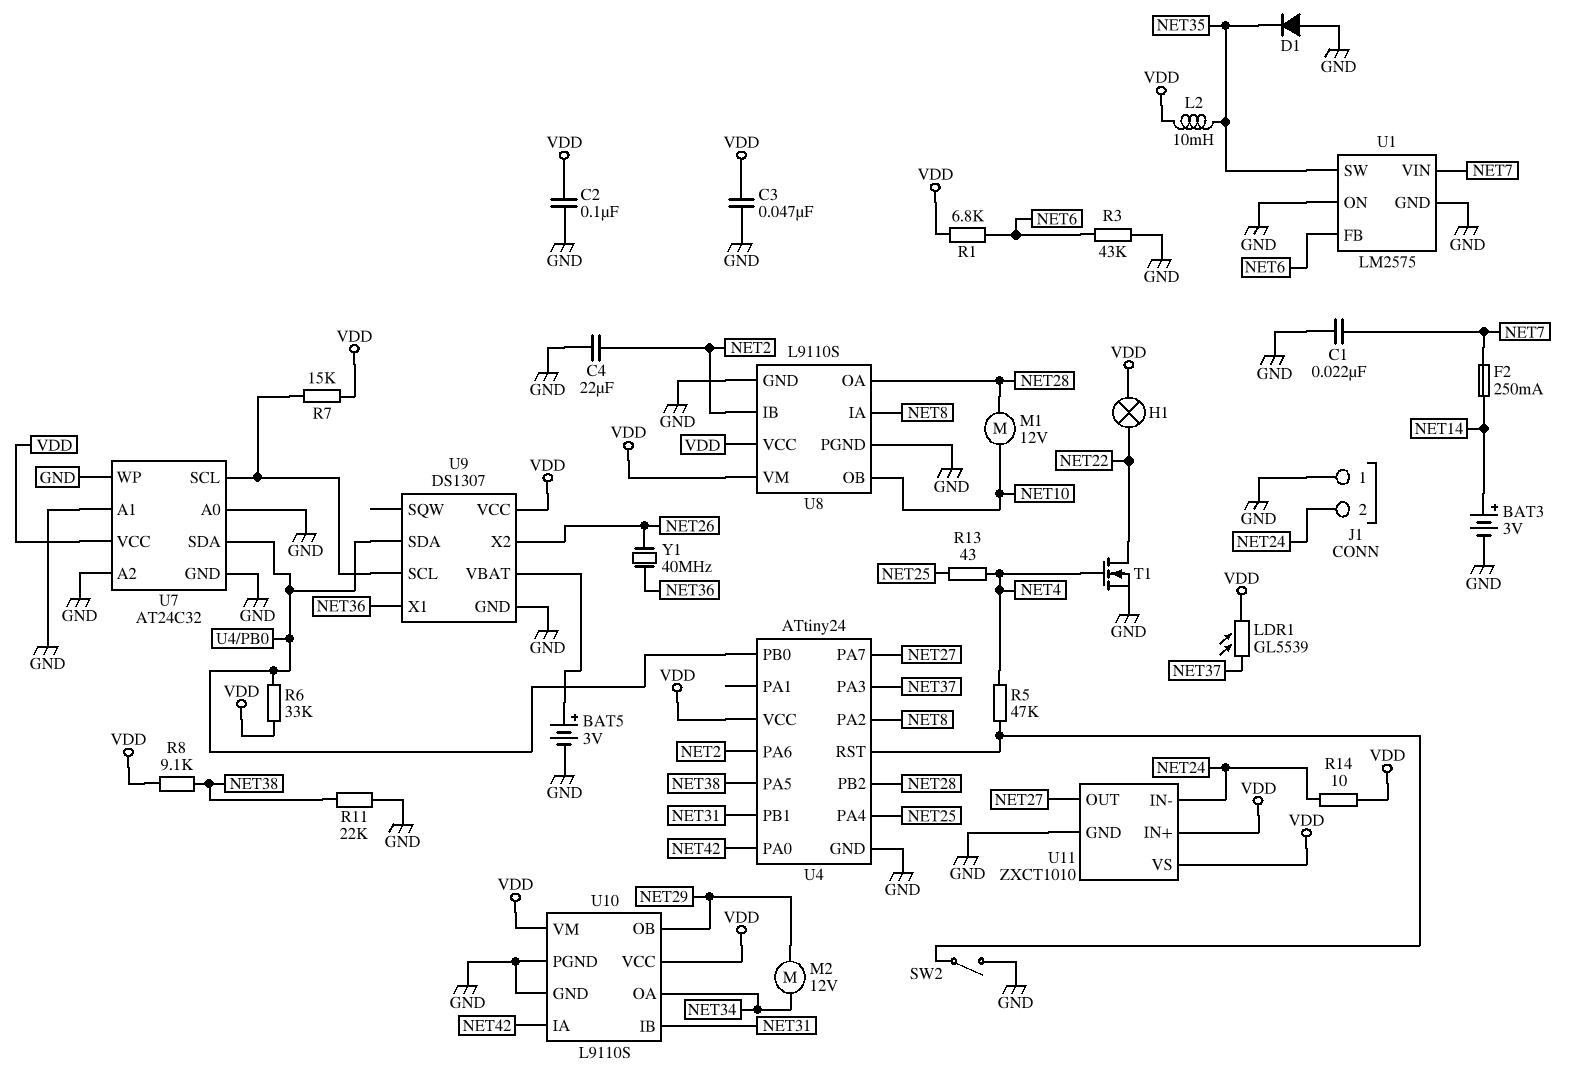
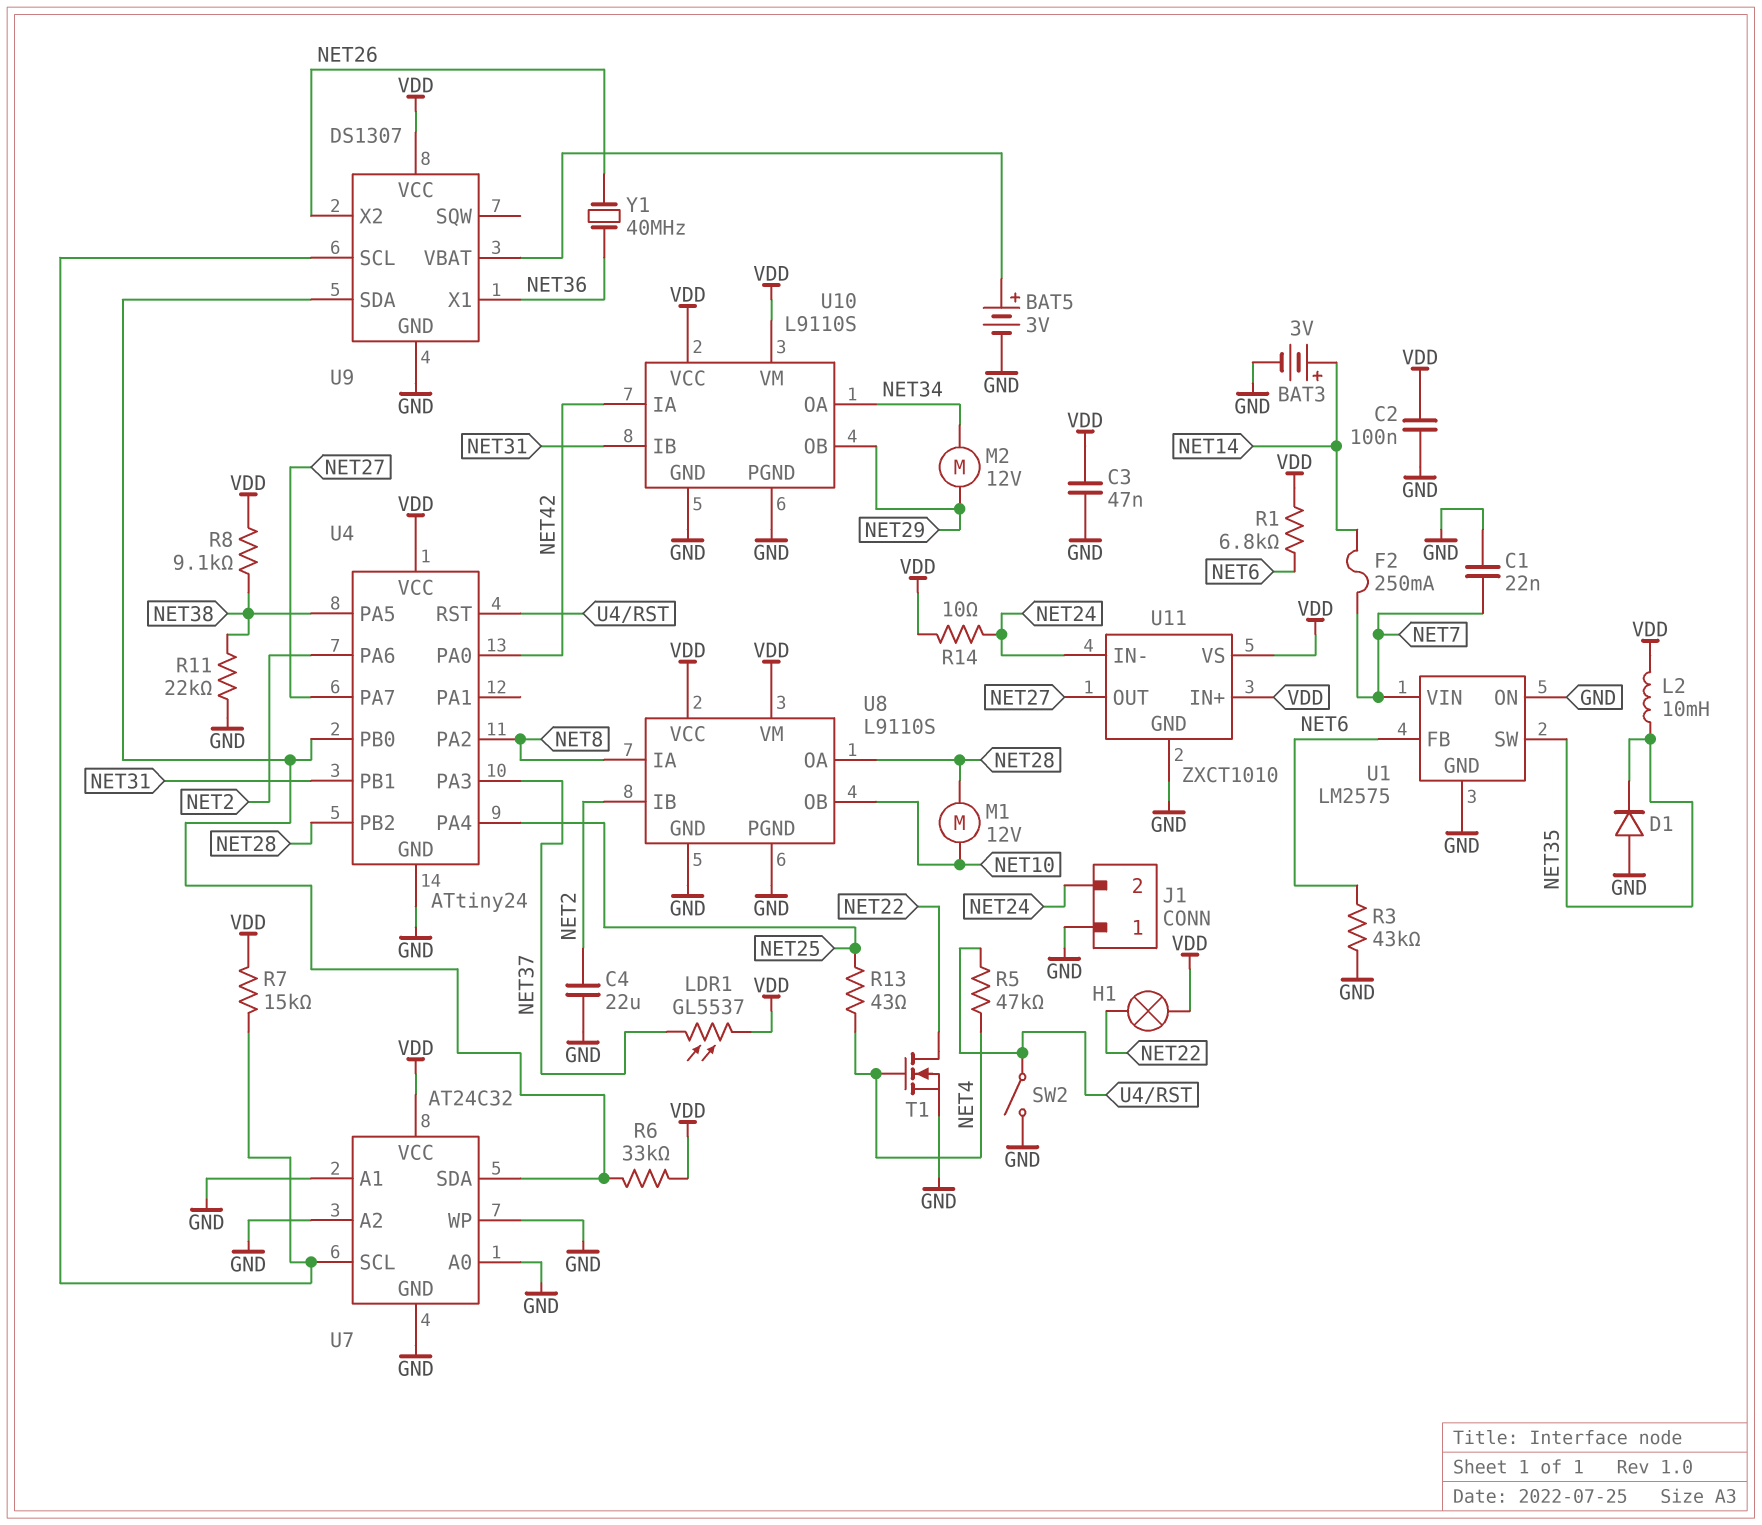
LDR1: GL5539 (NET37, VDD) -> GL5537 (NET37, VDD)

